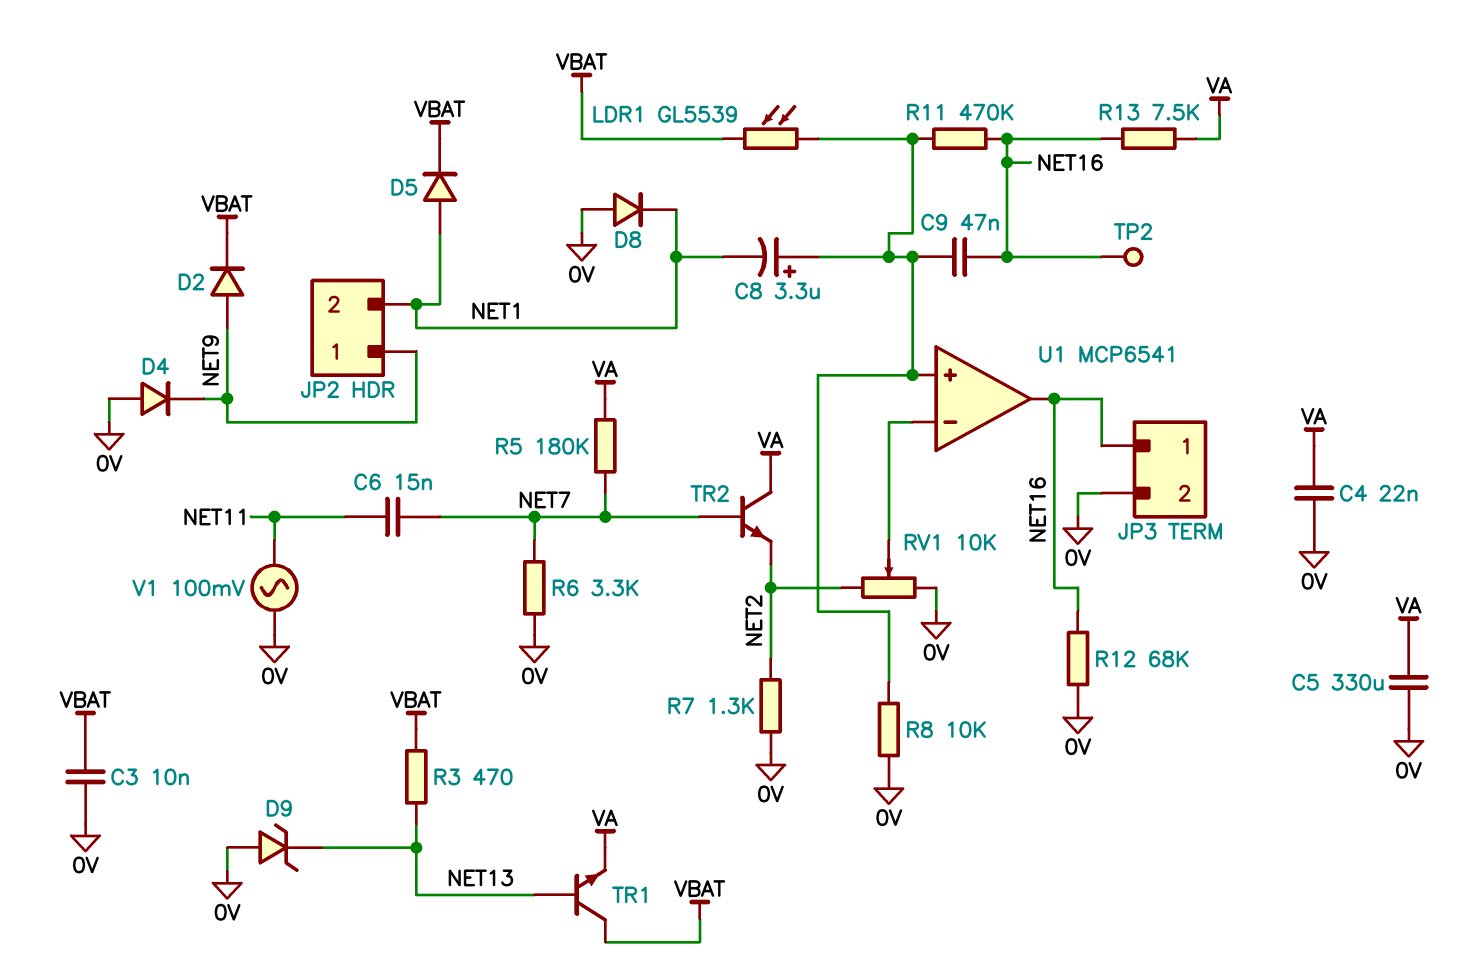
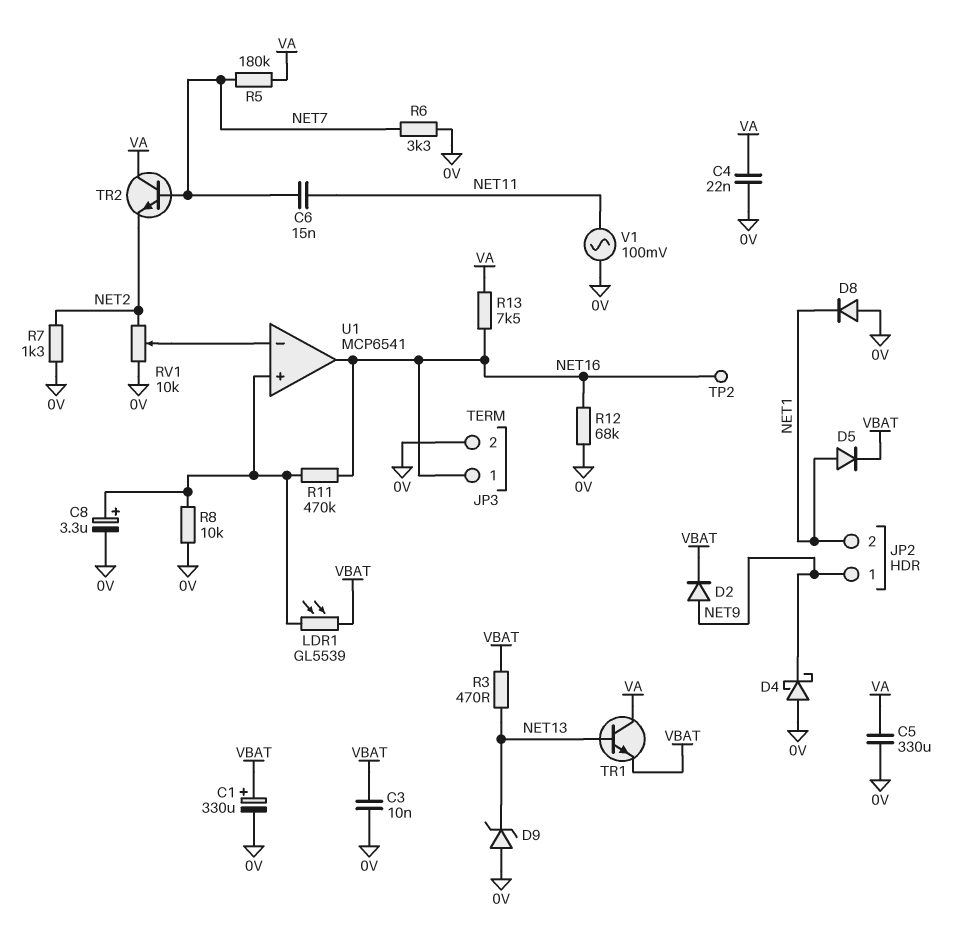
C1: none -> 330uF (plus VBAT, minus 0V)
C8: 3.3uF (plus U1/in+, minus NET1) -> 3.3uF (plus U1/in+, minus 0V)
C9: 47nF (NET16, U1/in+) -> none
D4: diode (A 0V, K NET9) -> schottky (A 0V, K NET9)
TR1: NPN (B NET13, C VBAT, E VA) -> NPN (B NET13, C VA, E VBAT)

